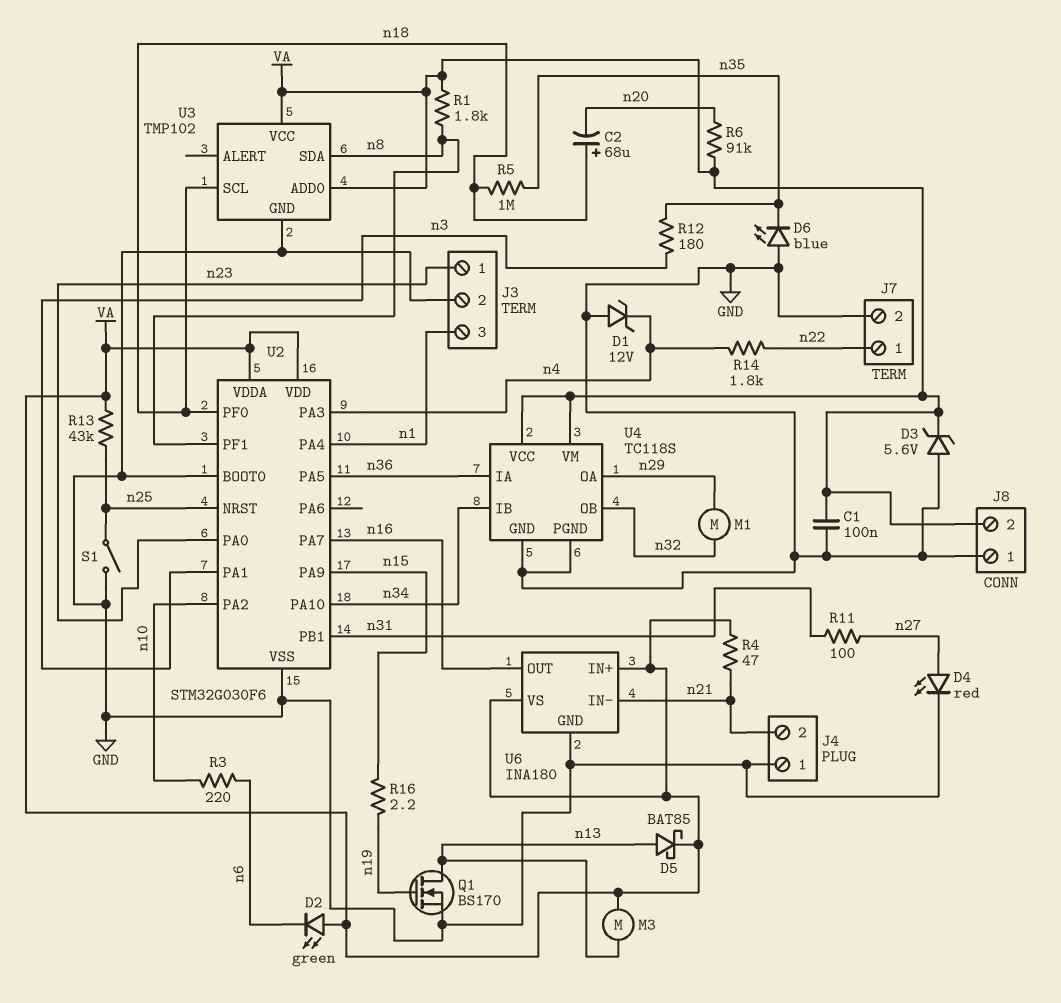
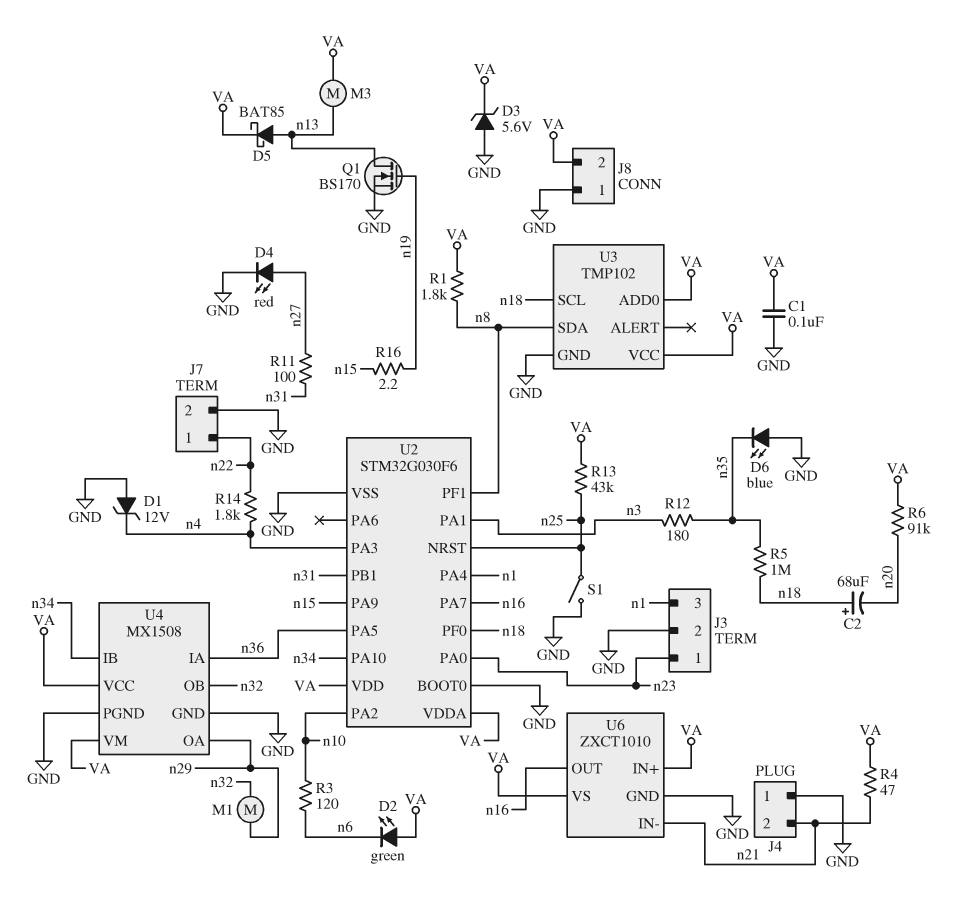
R3: 220 (n6, n10) -> 120 (n6, n10)
U4: TC118S -> MX1508
U6: INA180 -> ZXCT1010

